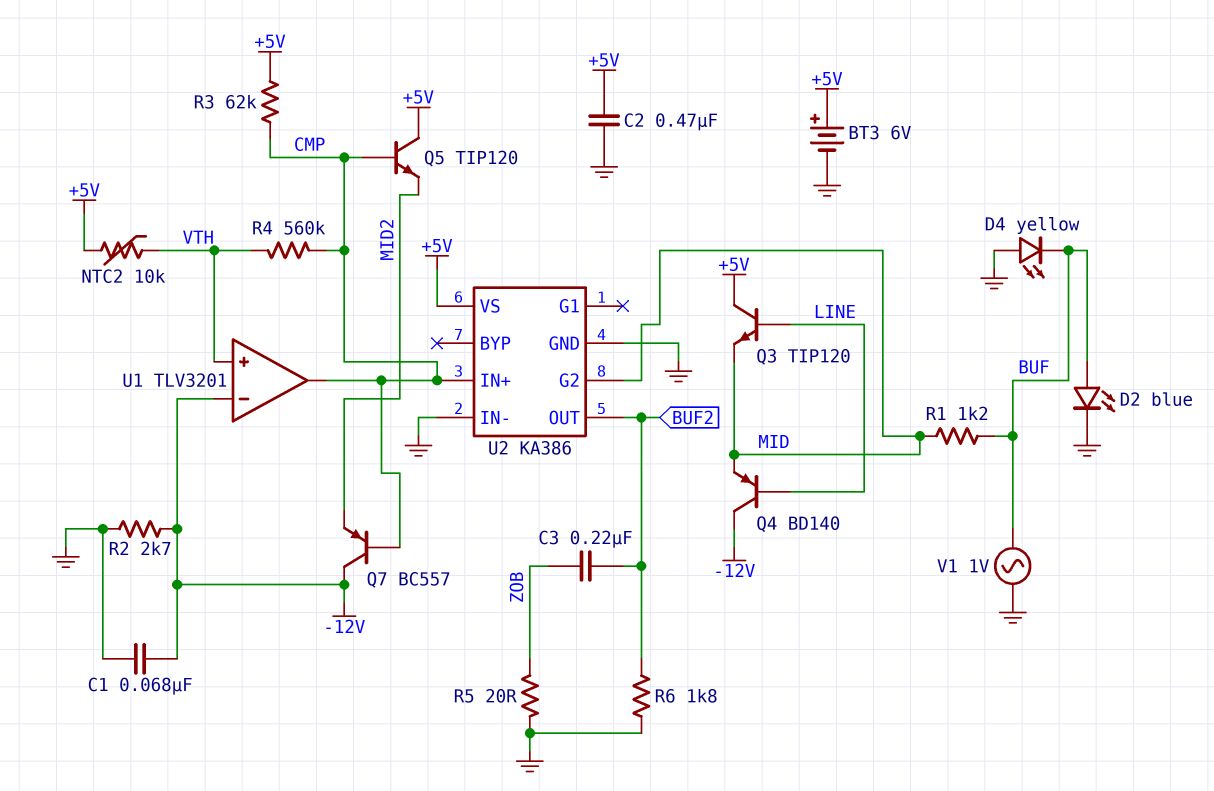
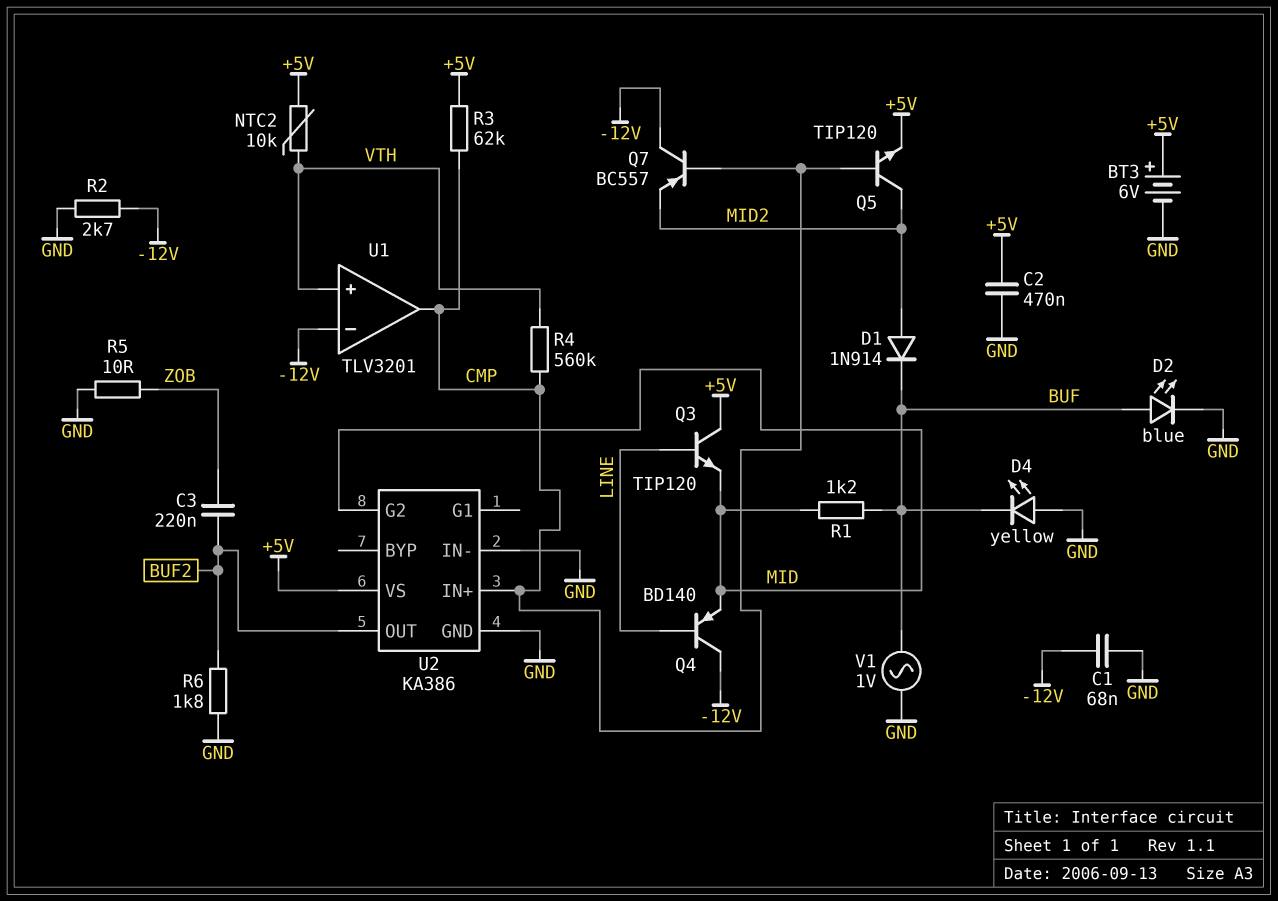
D1: none -> diode 1N914 (A MID2, K BUF)
Q5: NPN TIP120 (B CMP, C +5V, E MID2) -> NPN TIP120 (B CMP, C MID2, E +5V)
R5: 20 (GND, ZOB) -> 10 (GND, ZOB)

